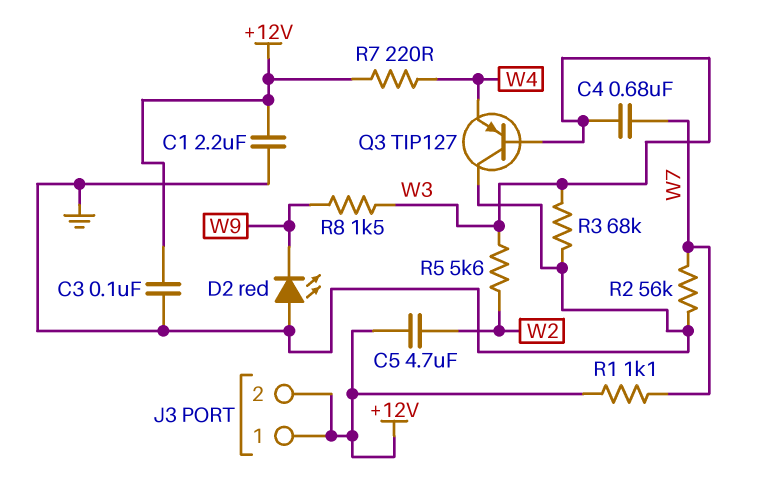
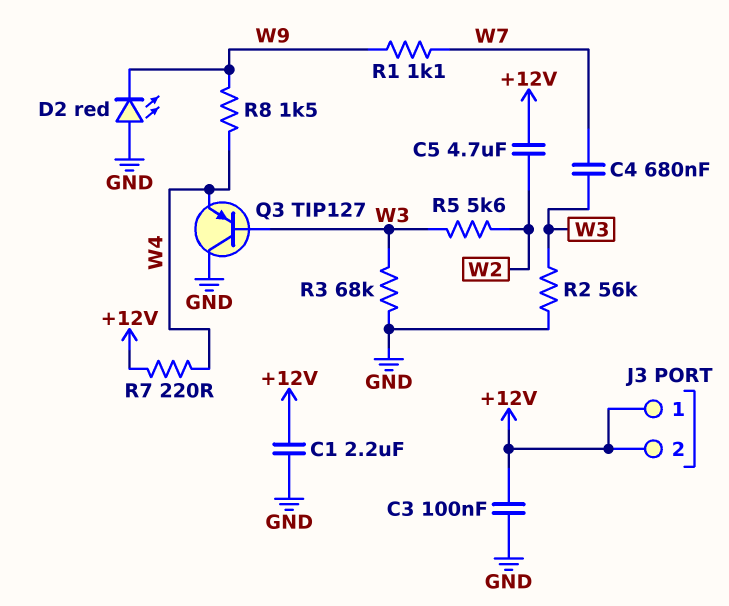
R1: 1.1k (+12V, W7) -> 1.1k (W7, W9)
R2: 56k (GND, W7) -> 56k (GND, W3)
R8: 1.5k (W3, W9) -> 1.5k (W4, W9)

